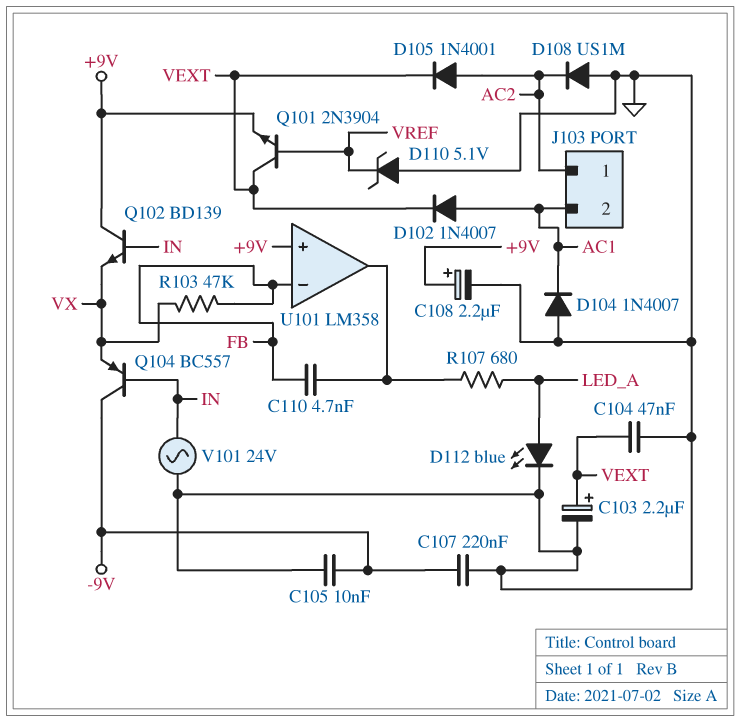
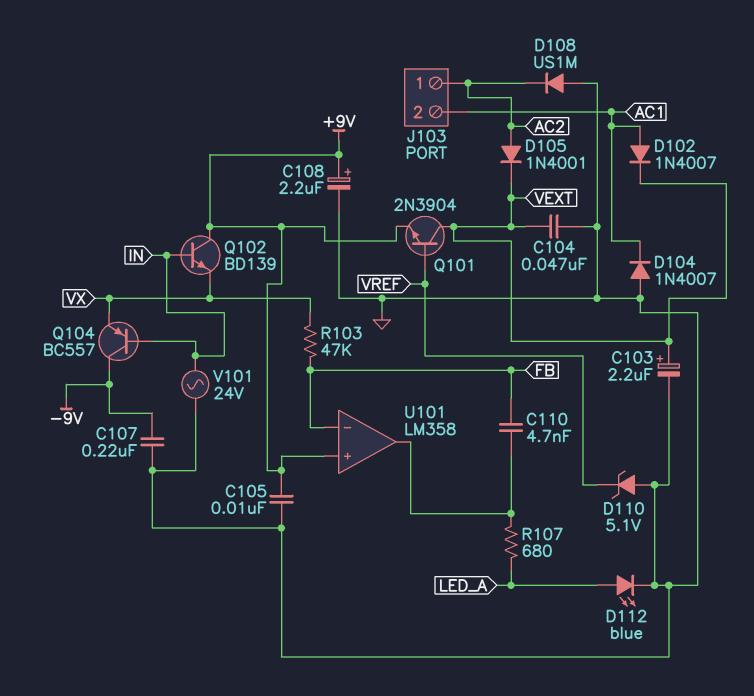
C105: 10nF (-9V, GND) -> 10nF (+9V, GND)

